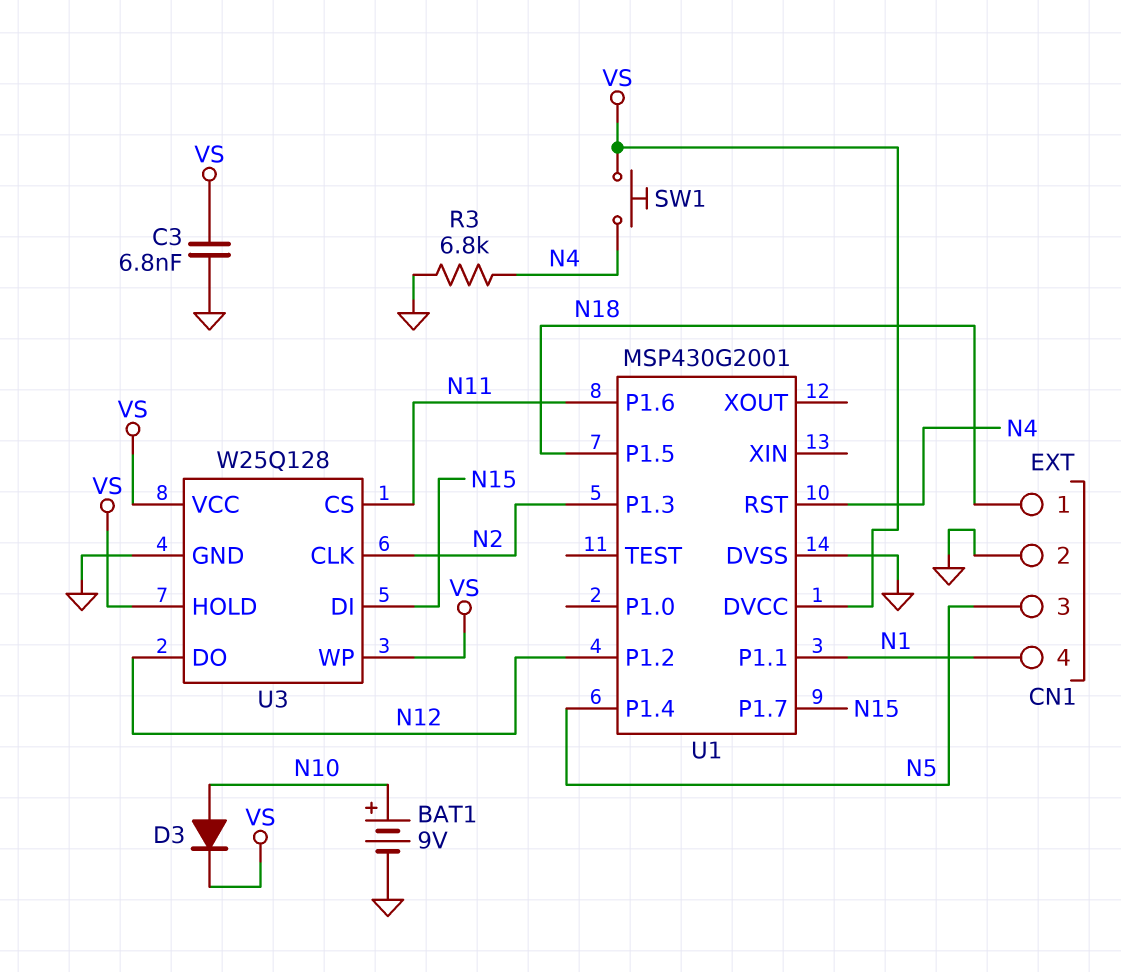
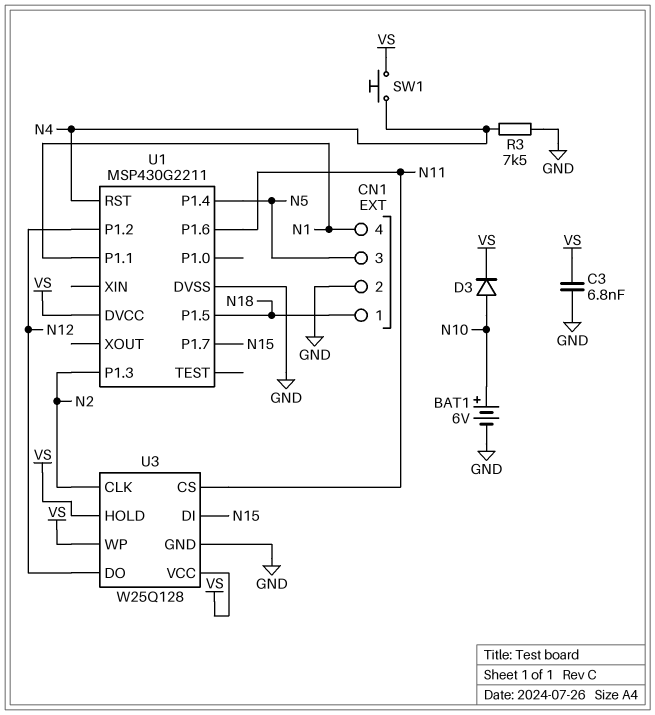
BAT1: 9V (plus N10, minus GND) -> 6V (plus N10, minus GND)
R3: 6.8k (GND, N4) -> 7.5k (GND, N4)
U1: MSP430G2001 -> MSP430G2211

